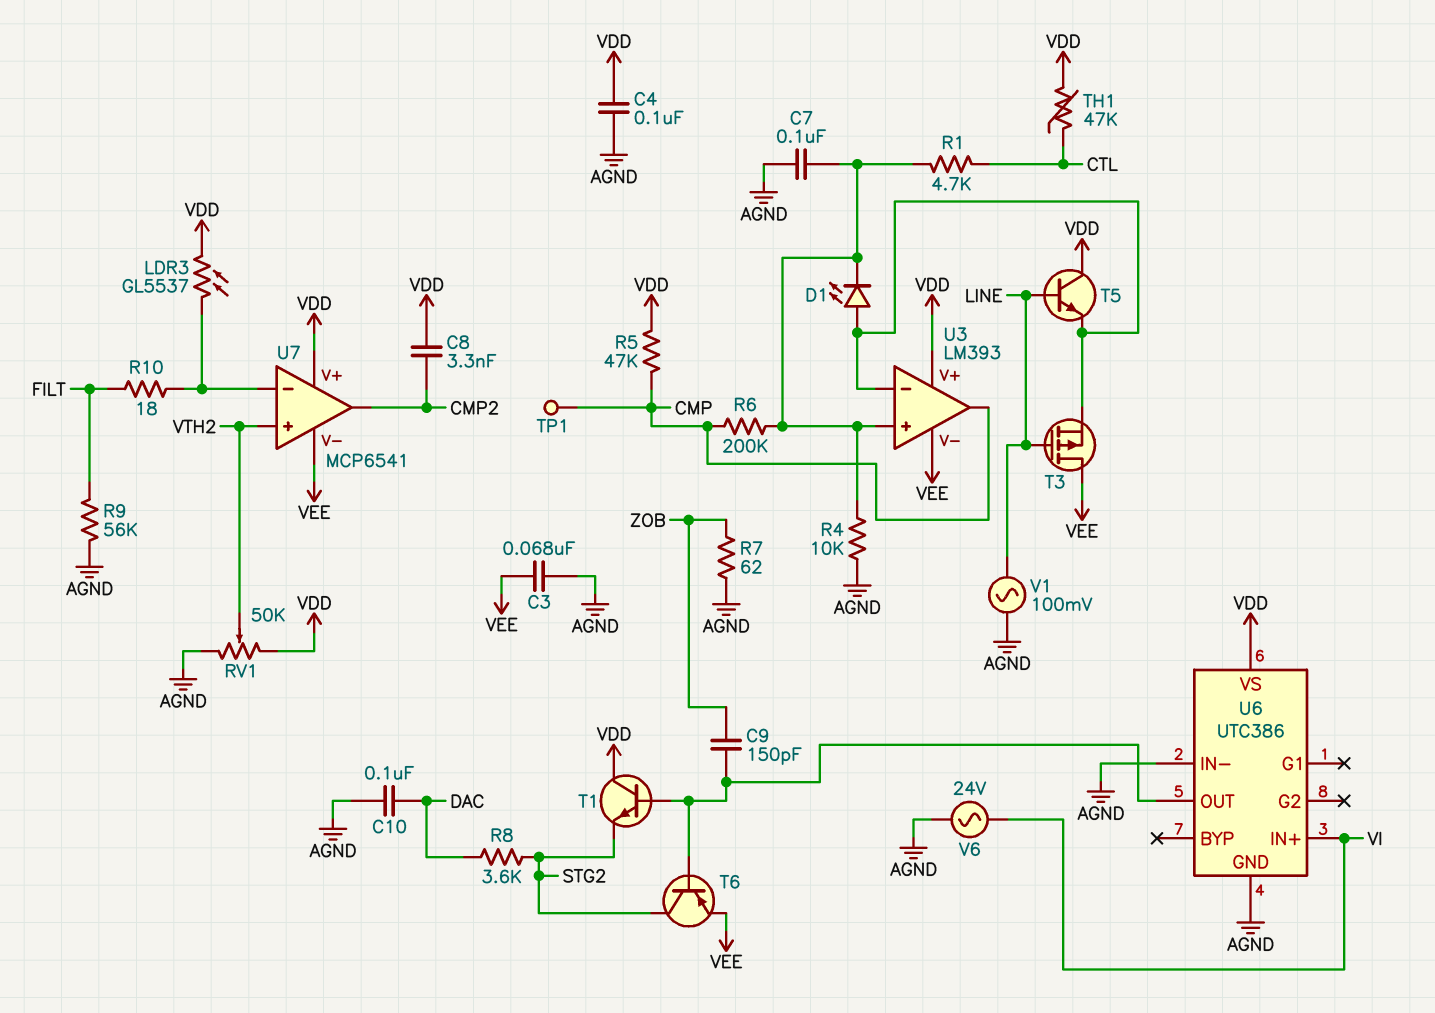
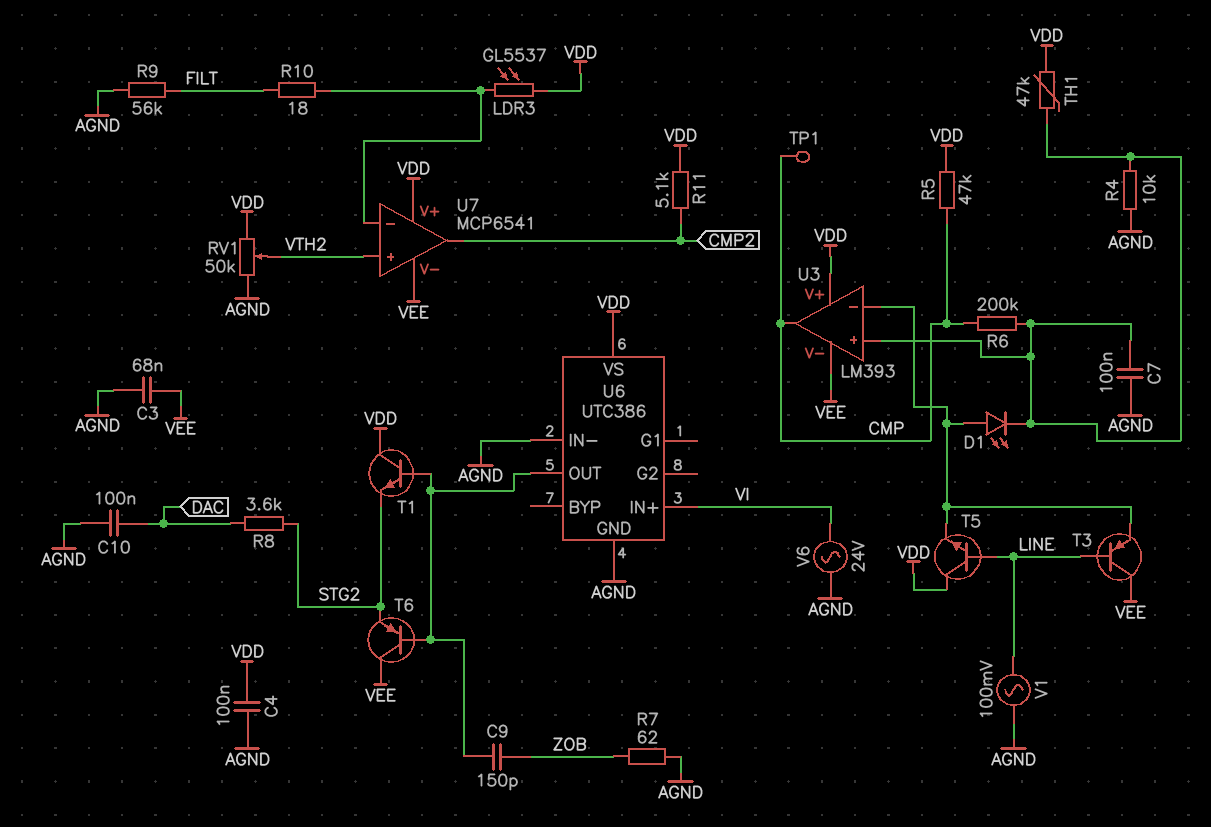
C8: 3.3nF (CMP2, VDD) -> none
R1: 4.7k (CTL, U3/in+) -> none
R11: none -> 5.1k (CMP2, VDD)
T3: PMOS (G LINE, D VEE, S U3/in-) -> PNP (B LINE, C VEE, E U3/in-)
T6: PNP (B U6/OUT, C STG2, E VEE) -> PNP (B U6/OUT, C VEE, E STG2)
TH1: 47k (CTL, VDD) -> 47k (U3/in+, VDD)

